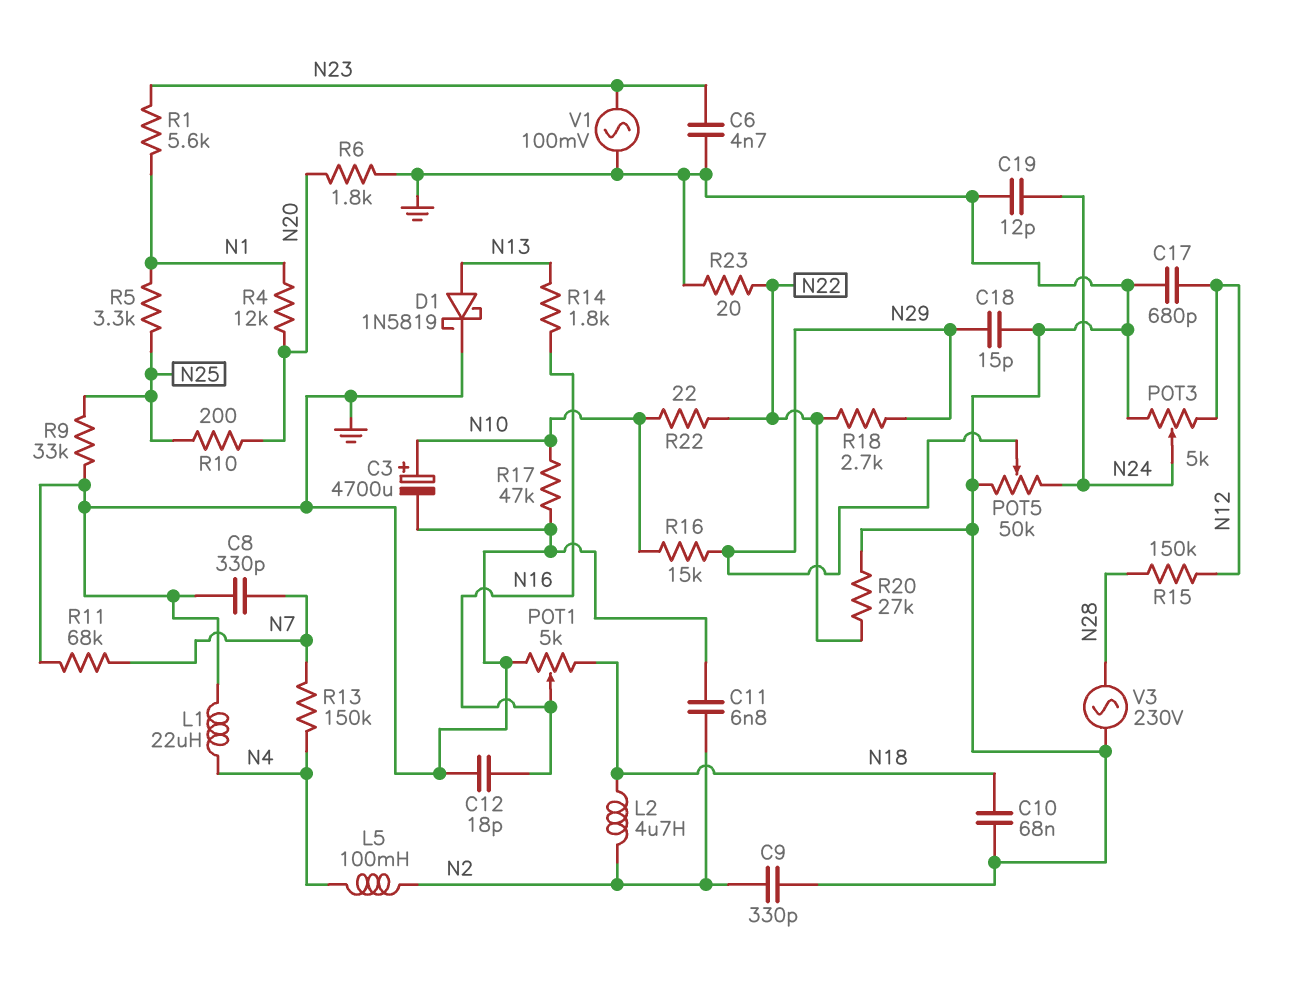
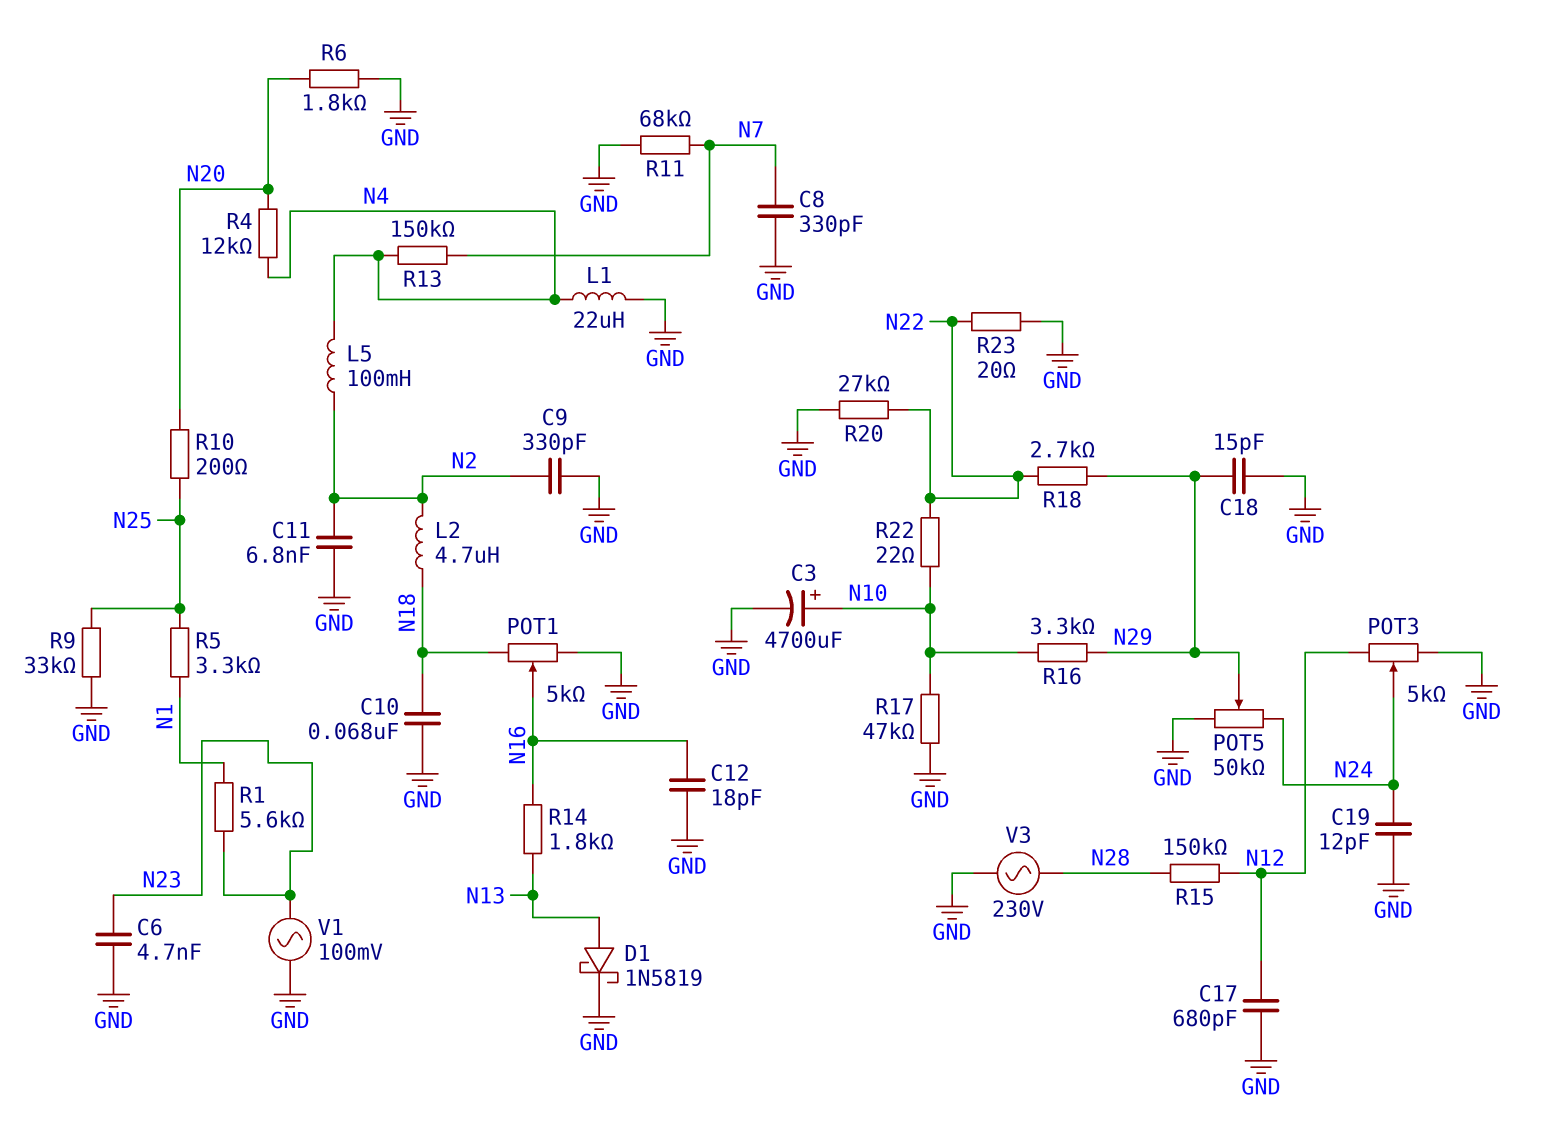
R4: 12k (N1, N20) -> 12k (N4, N20)
R16: 15k (N10, N29) -> 3.3k (N10, N29)

